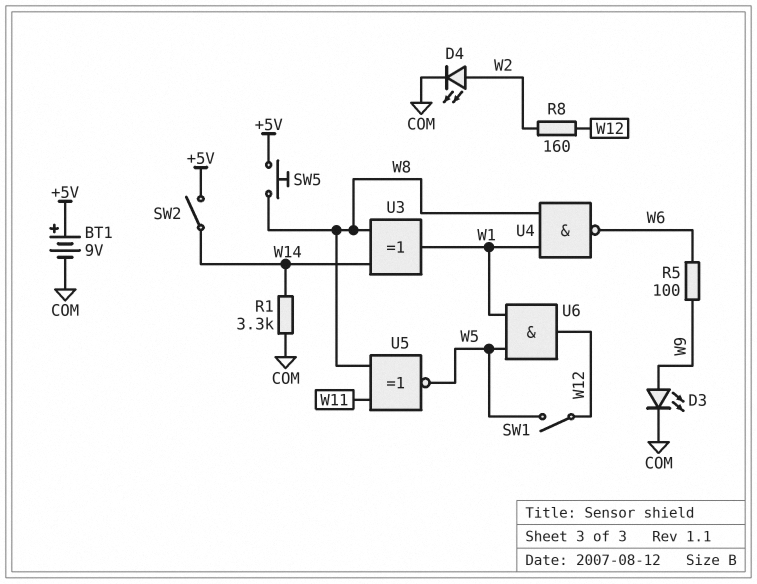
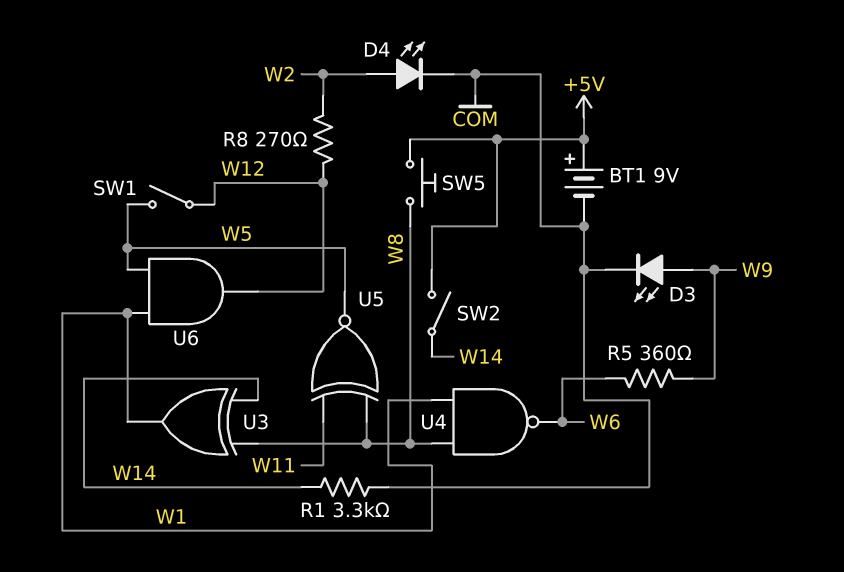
R5: 100 (W6, W9) -> 360 (W6, W9)
R8: 160 (W2, W12) -> 270 (W2, W12)

